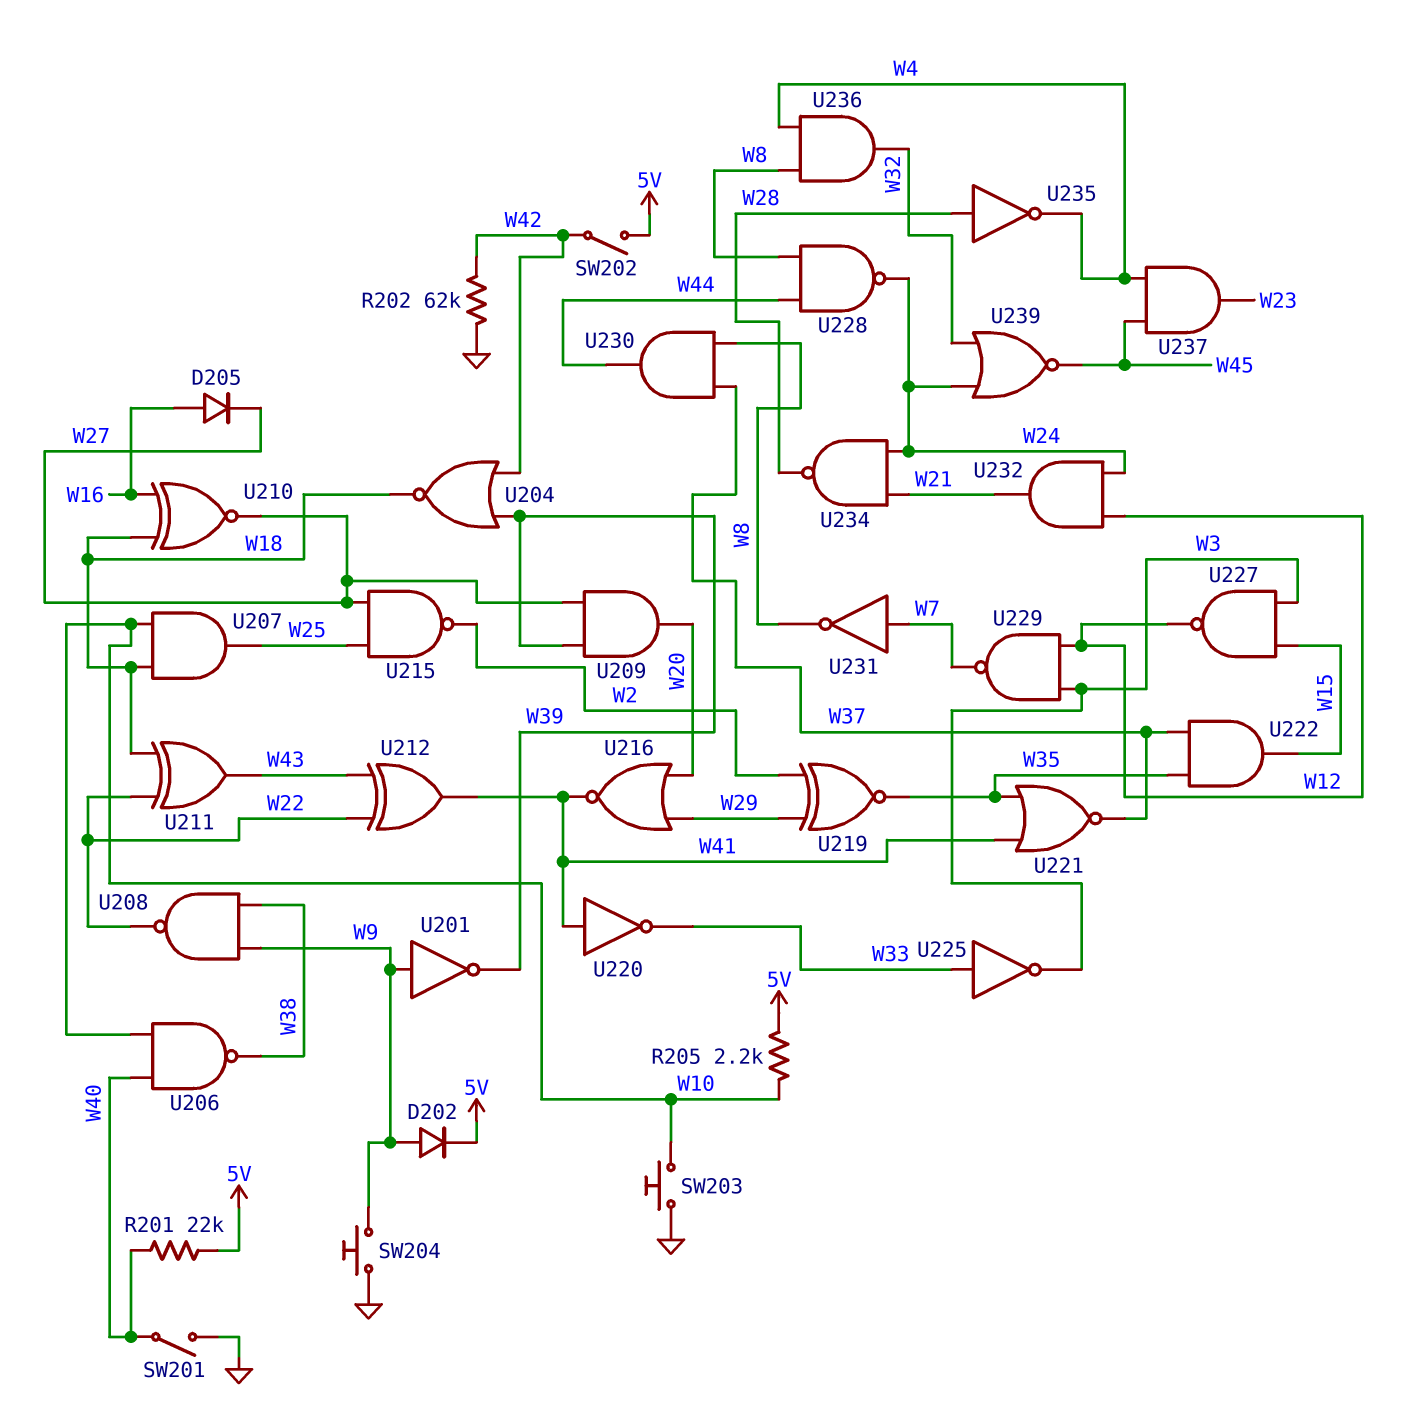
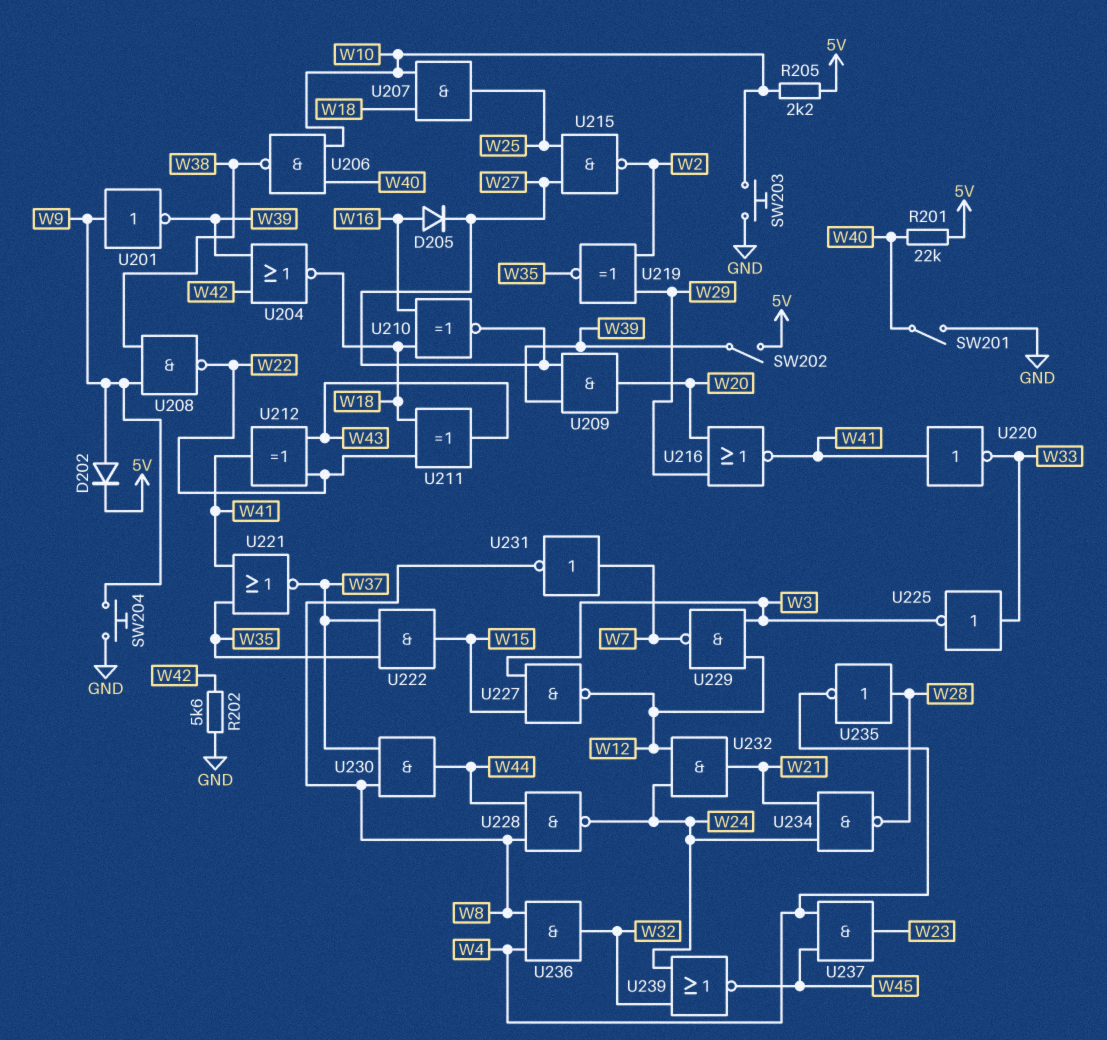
R202: 62k (GND, W42) -> 5.6k (GND, W42)
SW202: switch (5V, W42) -> switch (5V, W39)

